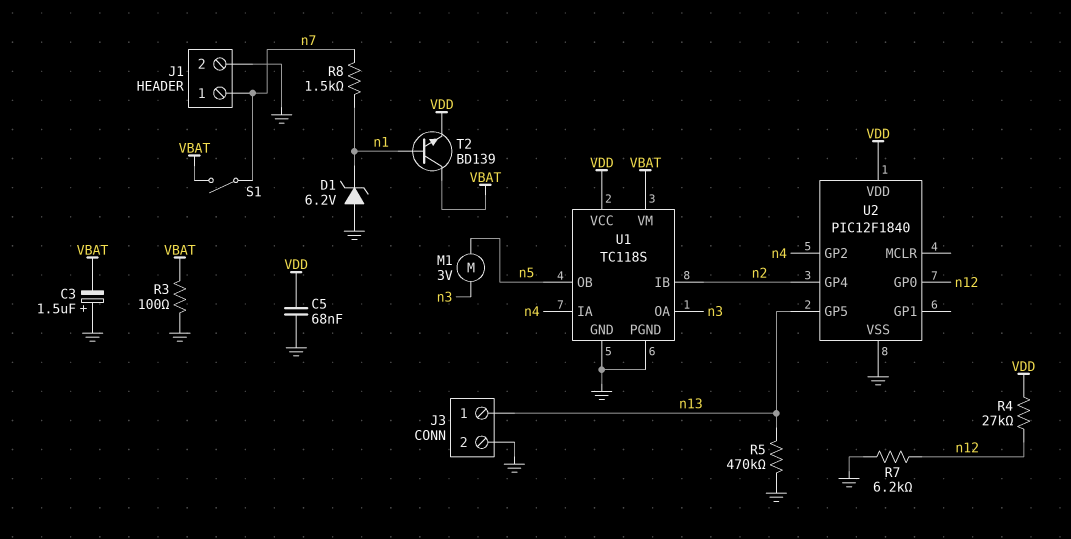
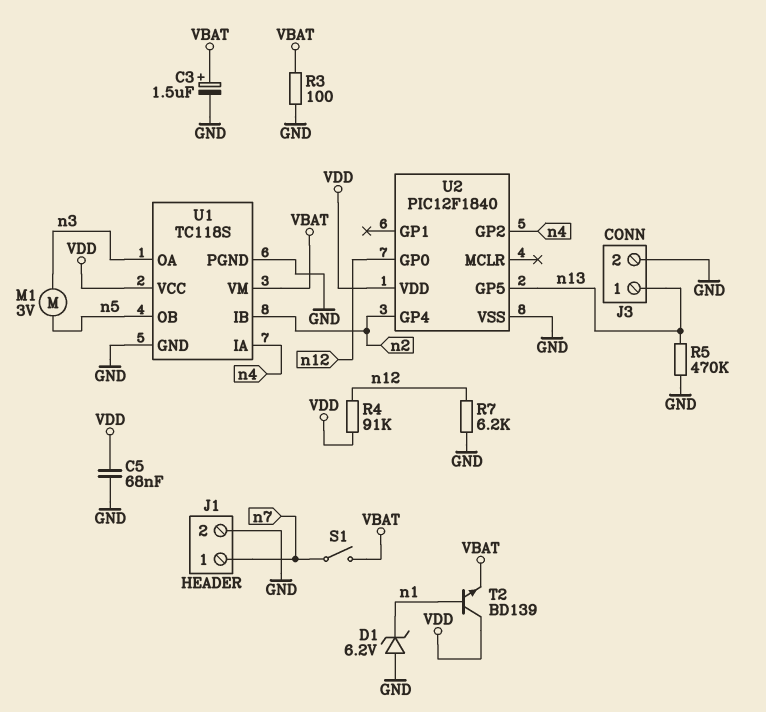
C3: 1.5uF (plus GND, minus VBAT) -> 1.5uF (plus VBAT, minus GND)
R4: 27k (VDD, n12) -> 91k (VDD, n12)
R8: 1.5k (n1, n7) -> none
T2: NPN BD139 (B n1, C VBAT, E VDD) -> NPN BD139 (B n1, C VDD, E VBAT)

